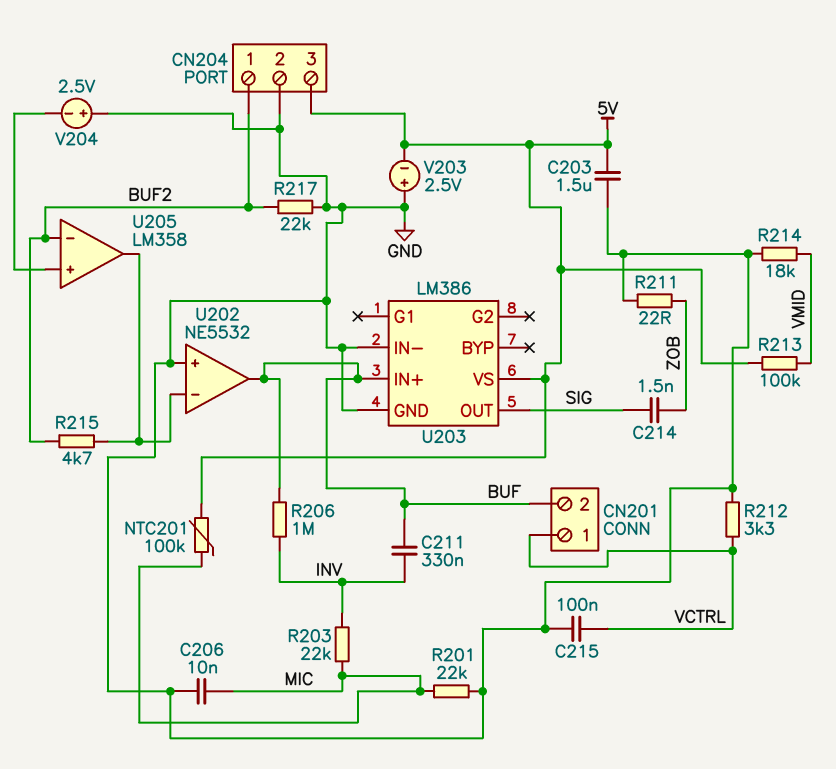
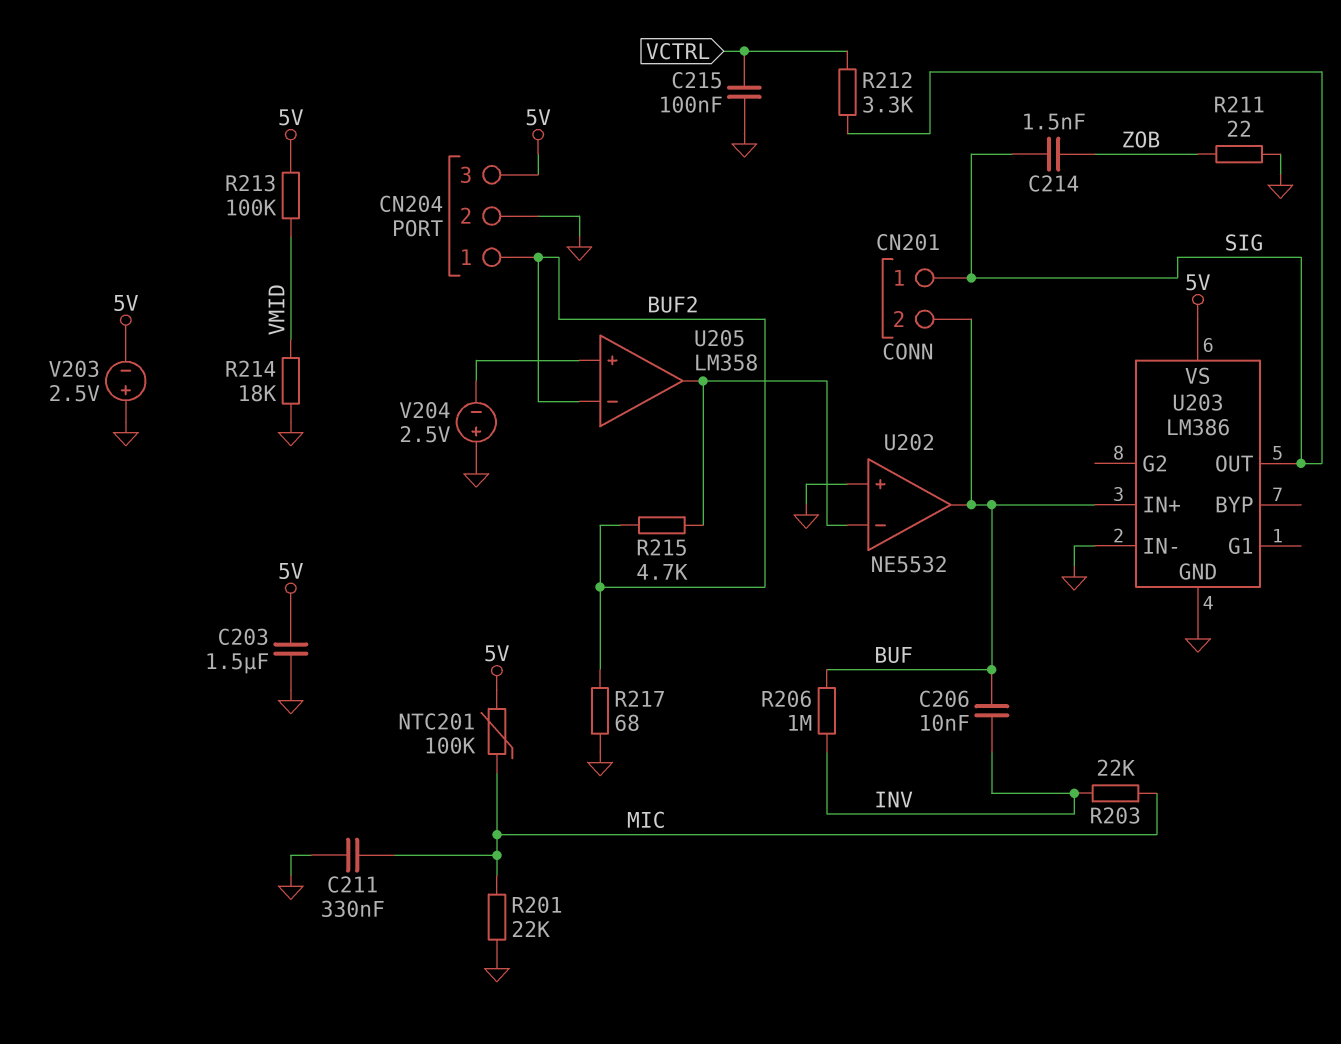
C206: 10nF (GND, MIC) -> 10nF (BUF, INV)
C211: 330nF (BUF, INV) -> 330nF (GND, MIC)
CN201 pin 1: VCTRL -> SIG
R212: 3.3k (GND, VCTRL) -> 3.3k (SIG, VCTRL)
R217: 22k (BUF2, GND) -> 68 (BUF2, GND)

